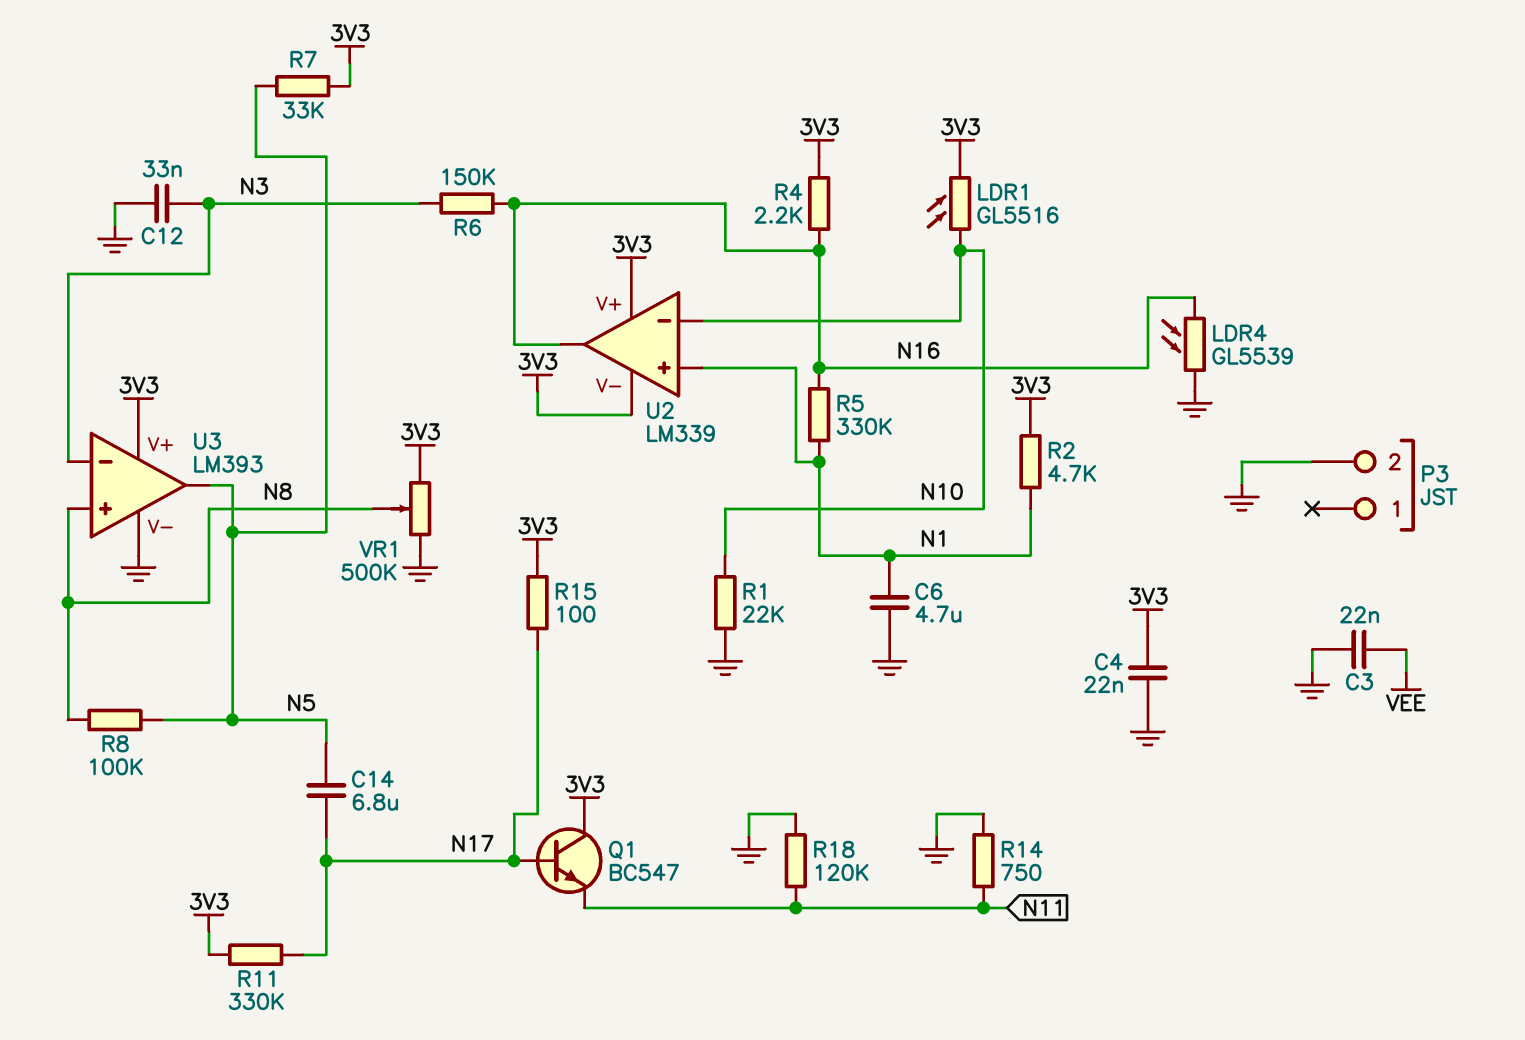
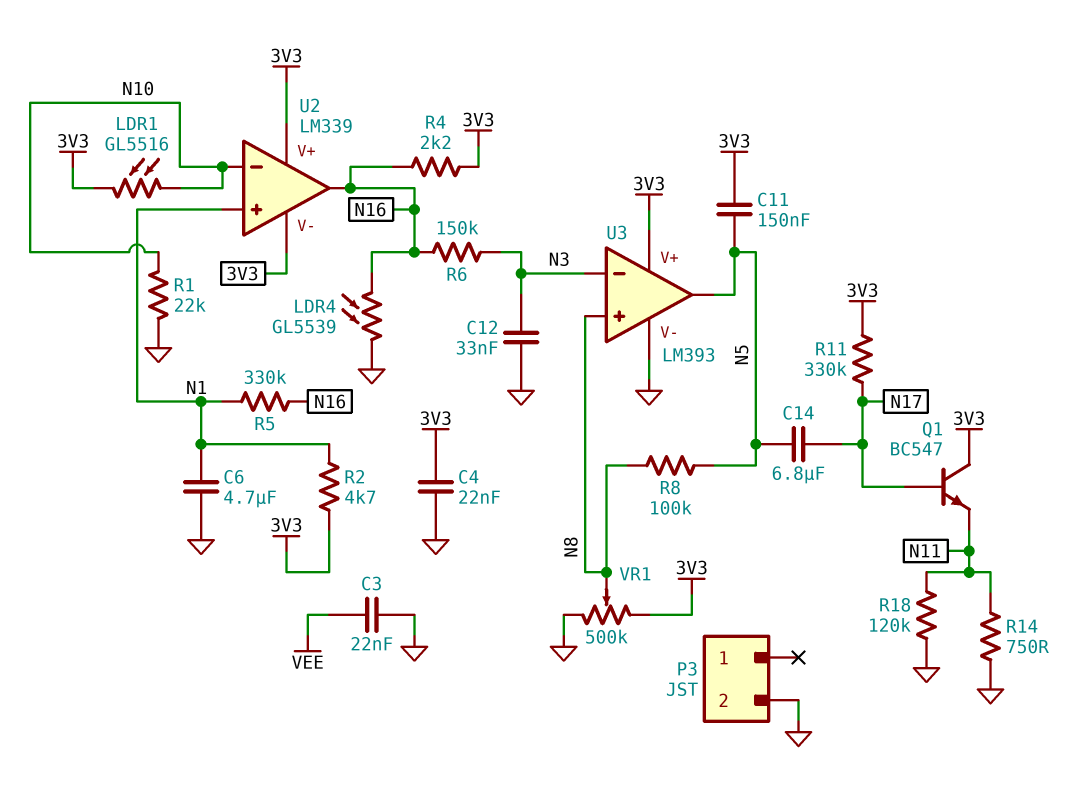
C11: none -> 150nF (3V3, N5)
R7: 33k (3V3, N5) -> none
R15: 100 (3V3, N17) -> none

